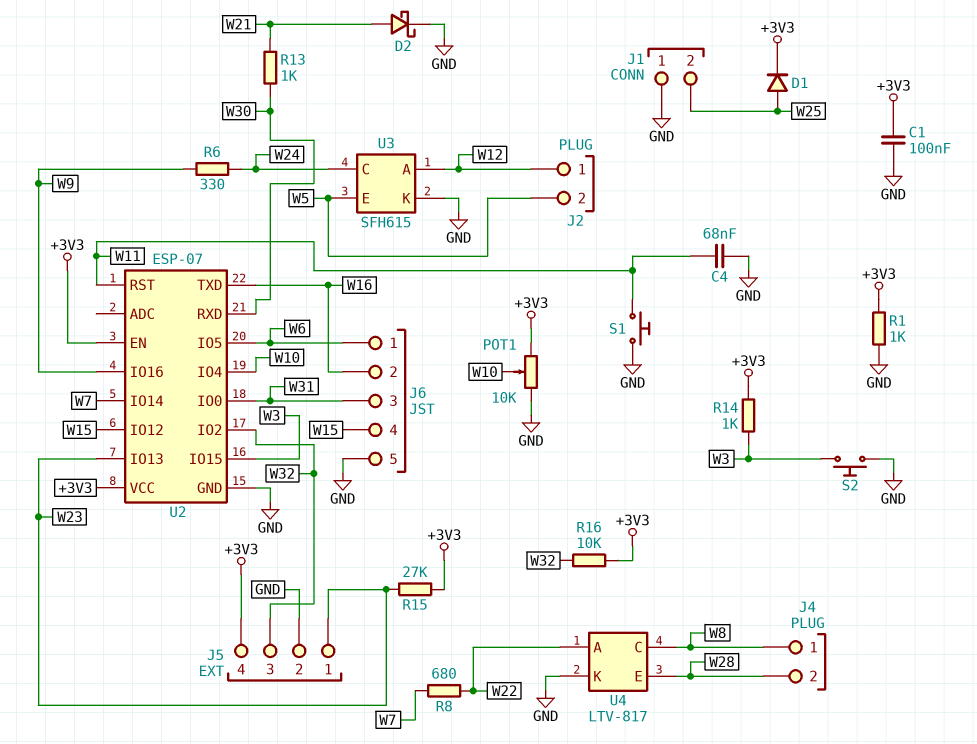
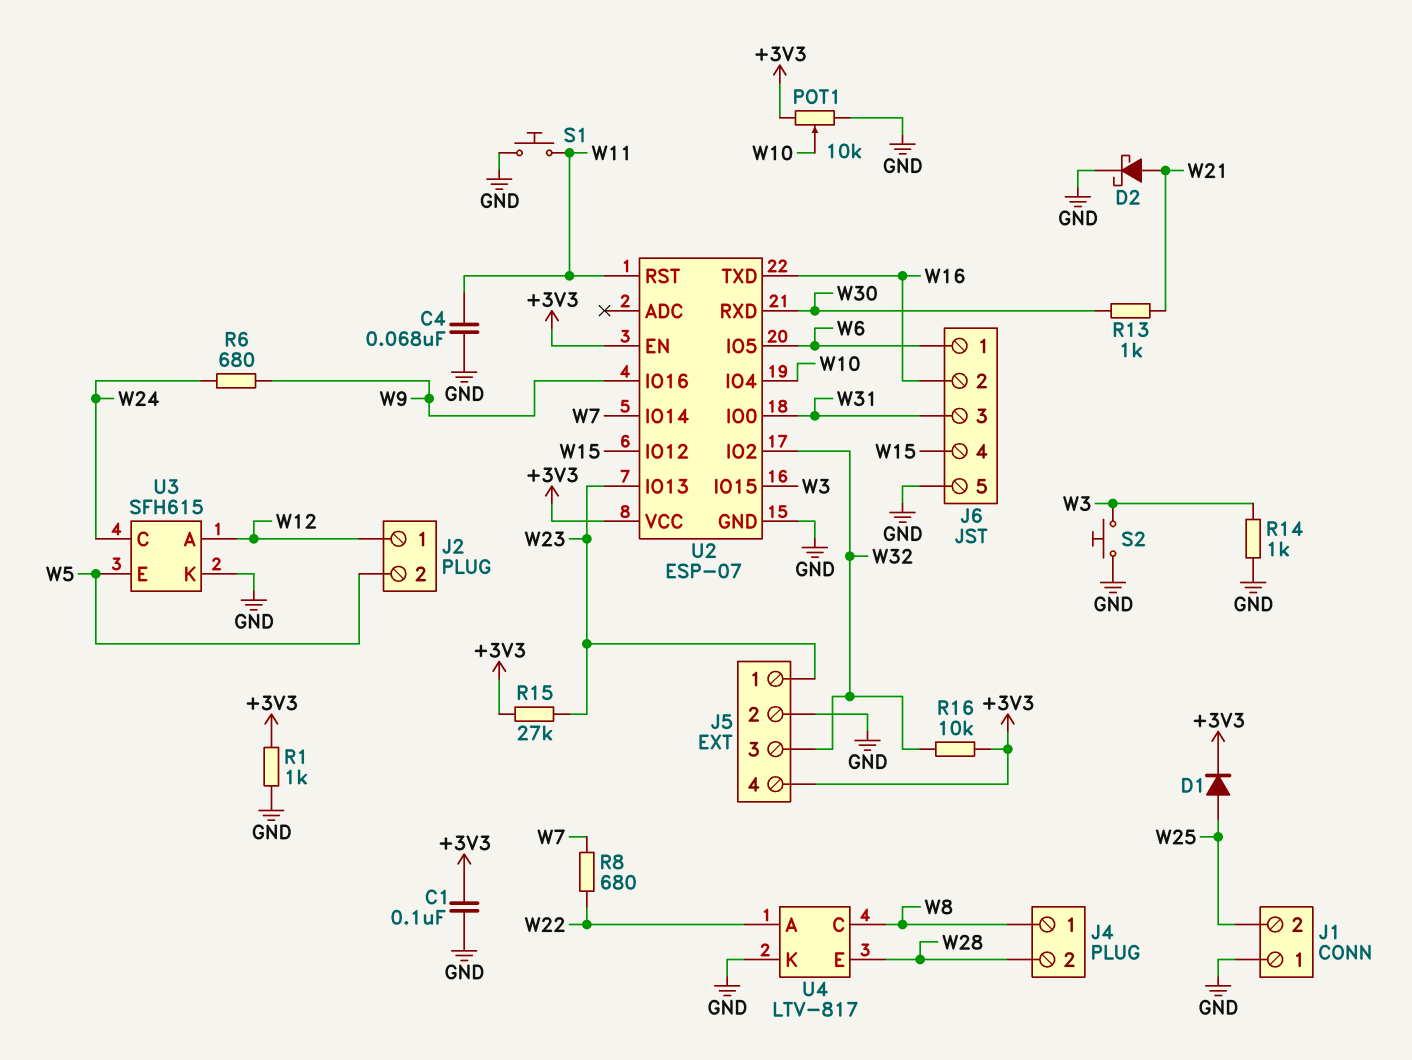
R6: 330 (W9, W24) -> 680 (W9, W24)
R14: 1k (+3V3, W3) -> 1k (GND, W3)

